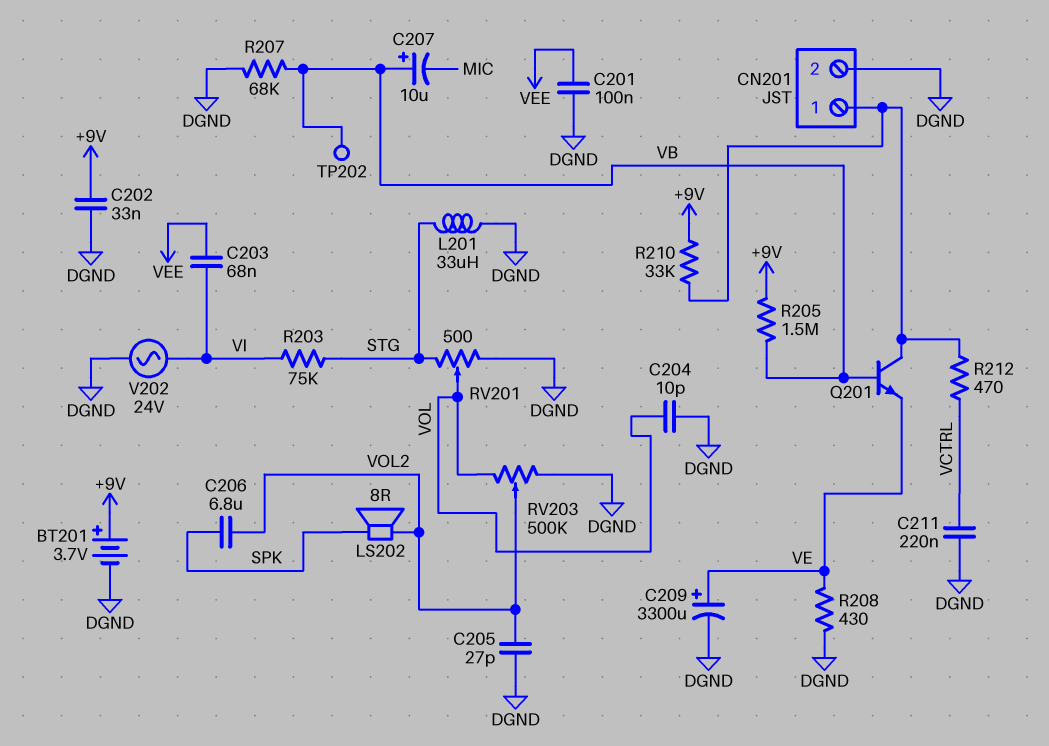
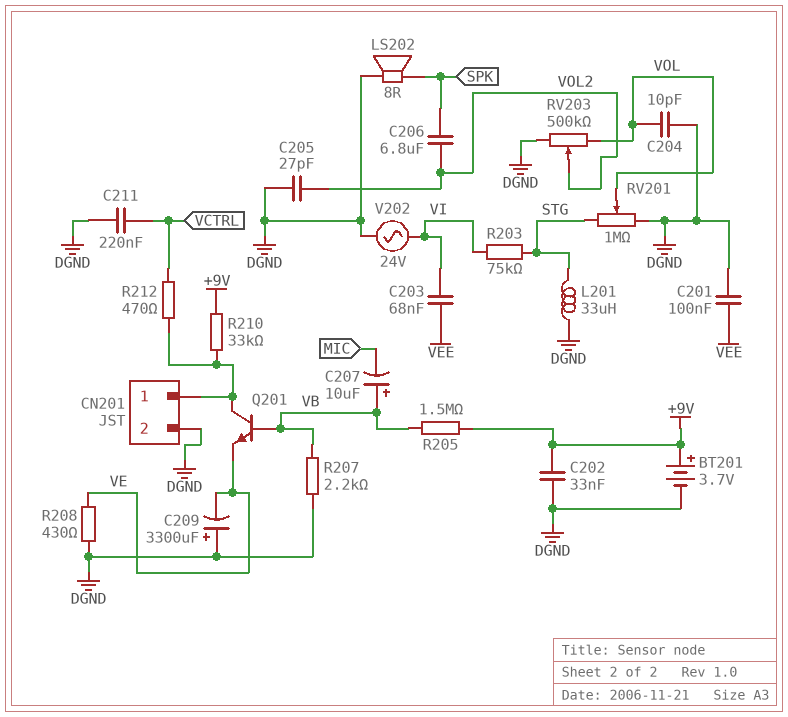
C209: 3300uF (plus VE, minus DGND) -> 3300uF (plus DGND, minus VE)
LS202: speaker 8R (SPK, VOL2) -> speaker 8R (DGND, SPK)
R207: 68k (DGND, VB) -> 2.2k (DGND, VB)
RV201: 500 (DGND, STG, wiper VOL) -> 1M (DGND, STG, wiper VOL)
TP202: test point (VB) -> none

